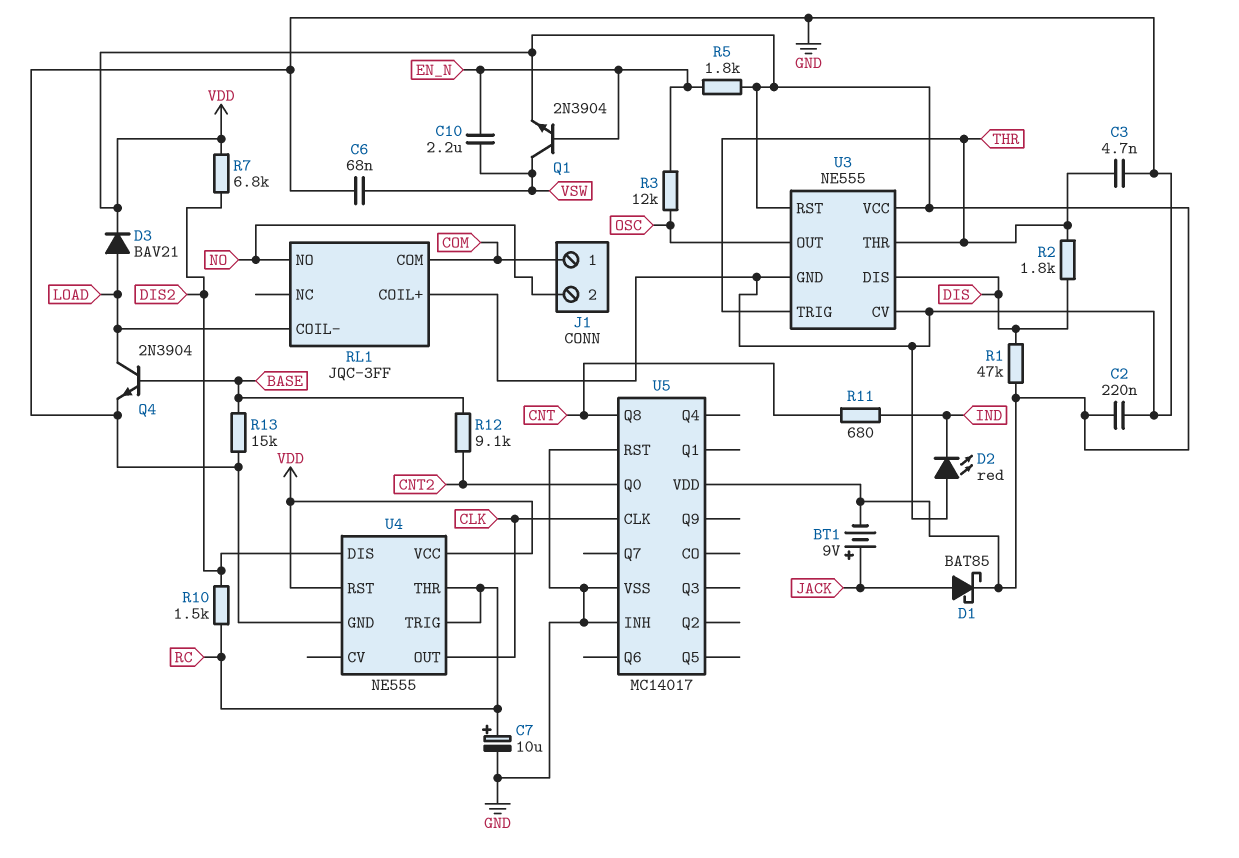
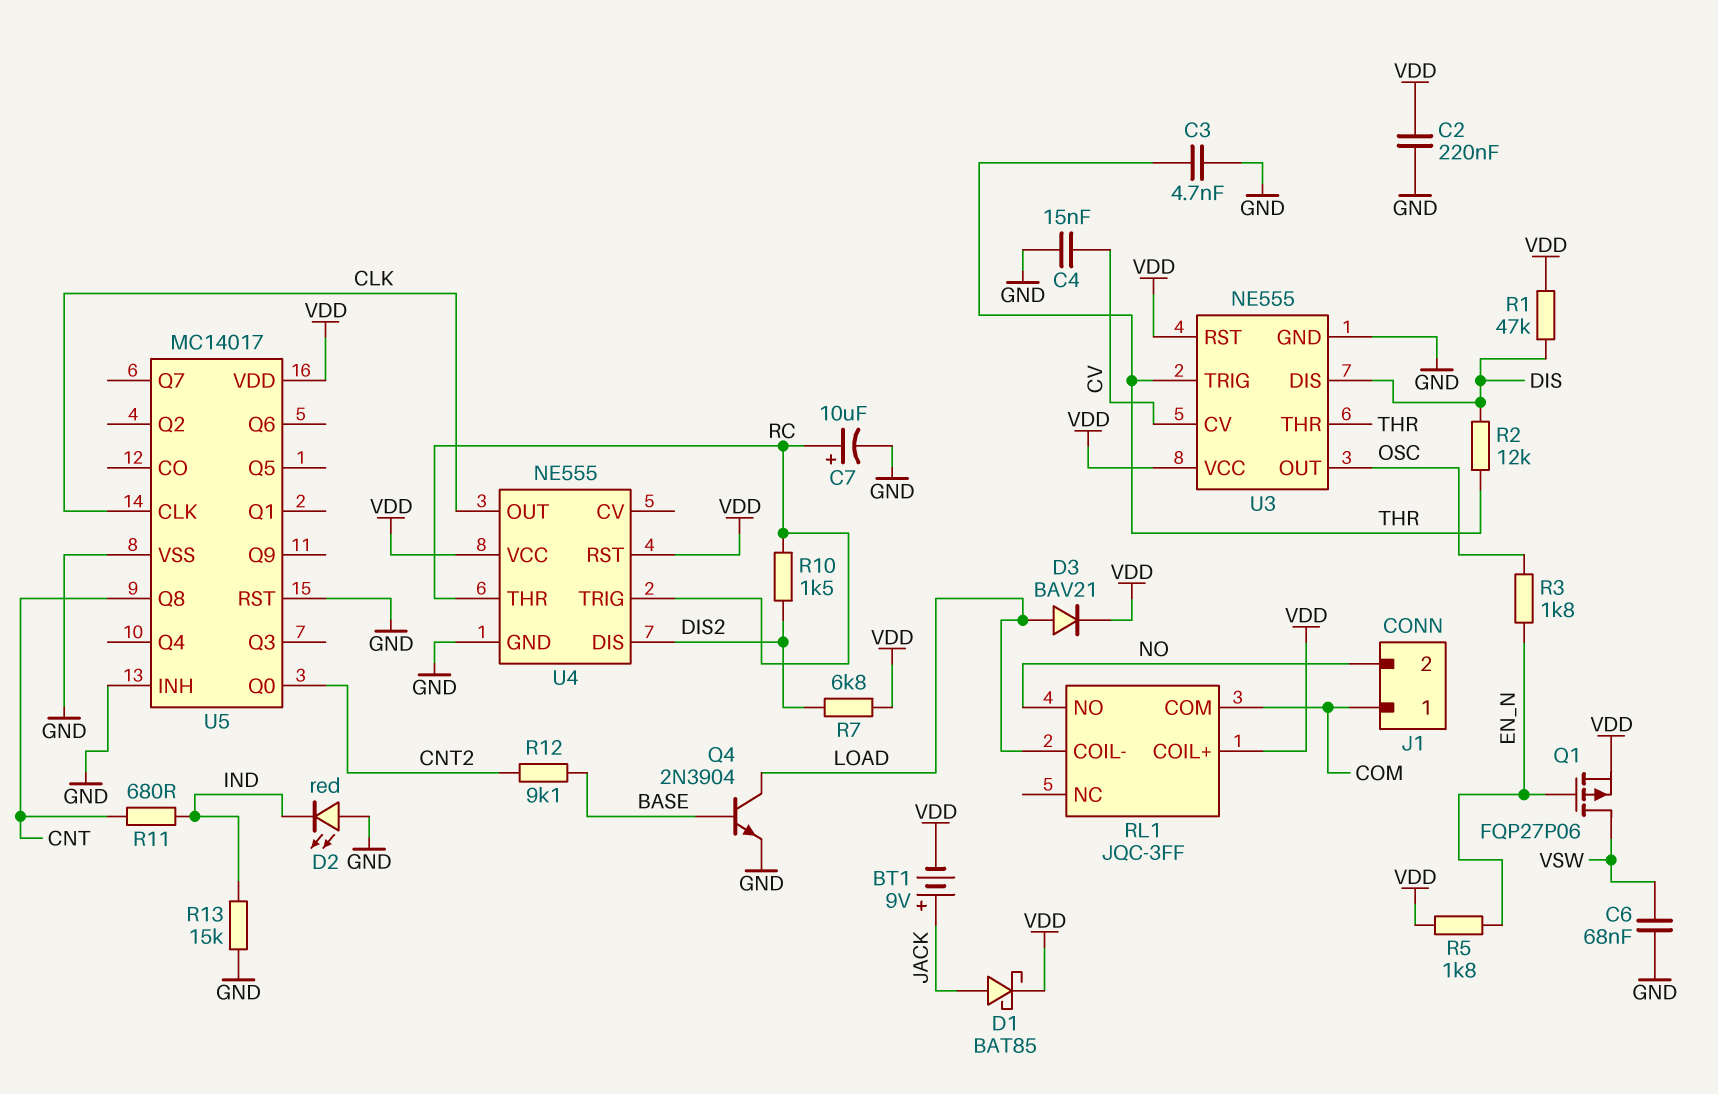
C4: none -> 15nF (CV, GND)
C10: 2.2uF (EN_N, VSW) -> none
Q1: NPN 2N3904 (B EN_N, C VSW, E VDD) -> PMOS FQP27P06 (G EN_N, D VSW, S VDD)
R2: 1.8k (DIS, THR) -> 12k (DIS, THR)
R3: 12k (EN_N, OSC) -> 1.8k (EN_N, OSC)
R13: 15k (BASE, GND) -> 15k (GND, IND)
RL1 pin COIL+: GND -> VDD
U3 pin CV: GND -> CV

